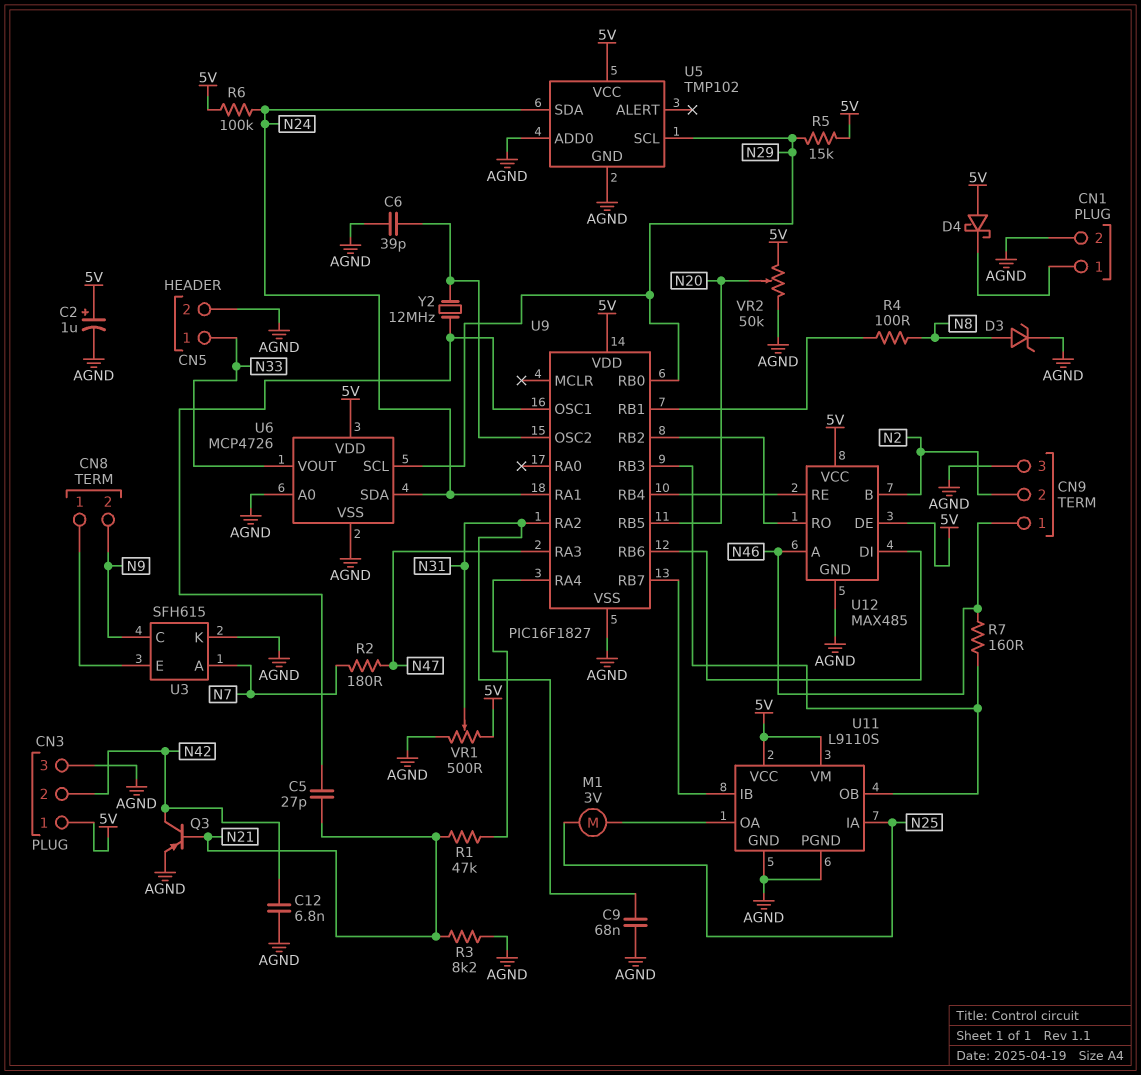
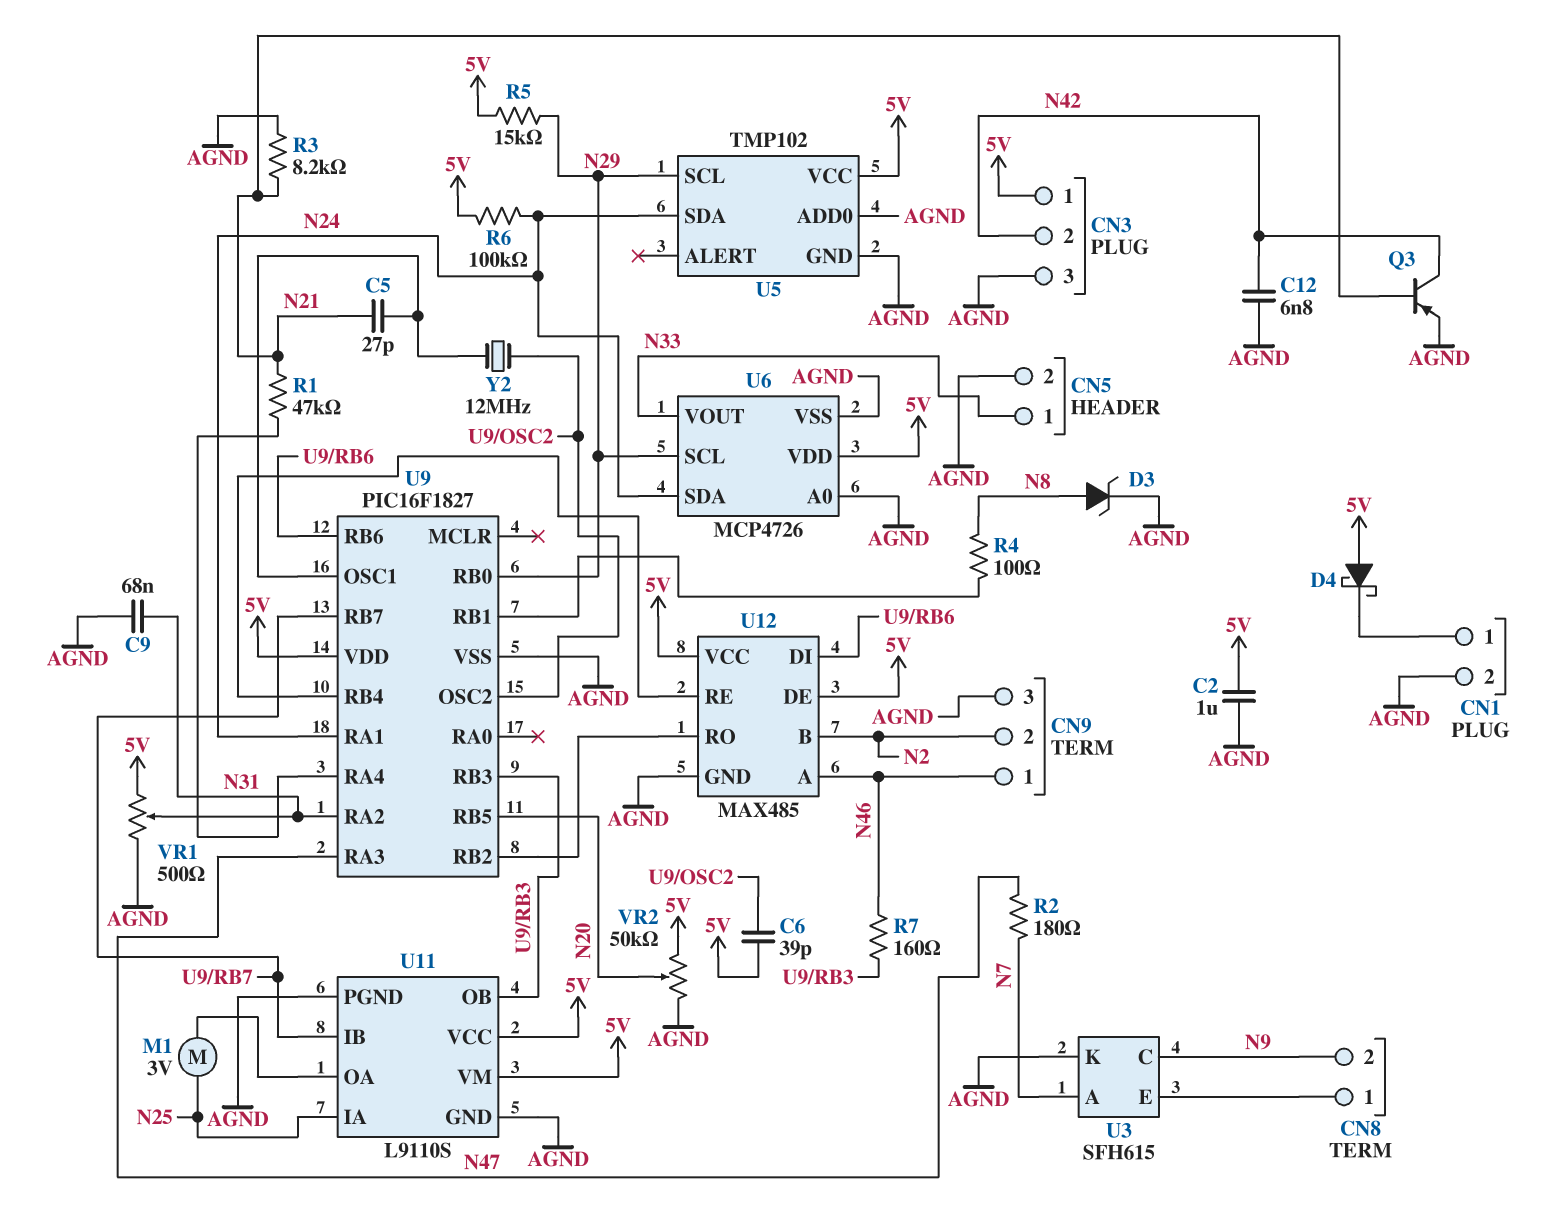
C2: 1uF (plus 5V, minus AGND) -> 1uF (5V, AGND)
C6: 39pF (AGND, U9/OSC2) -> 39pF (5V, U9/OSC2)

